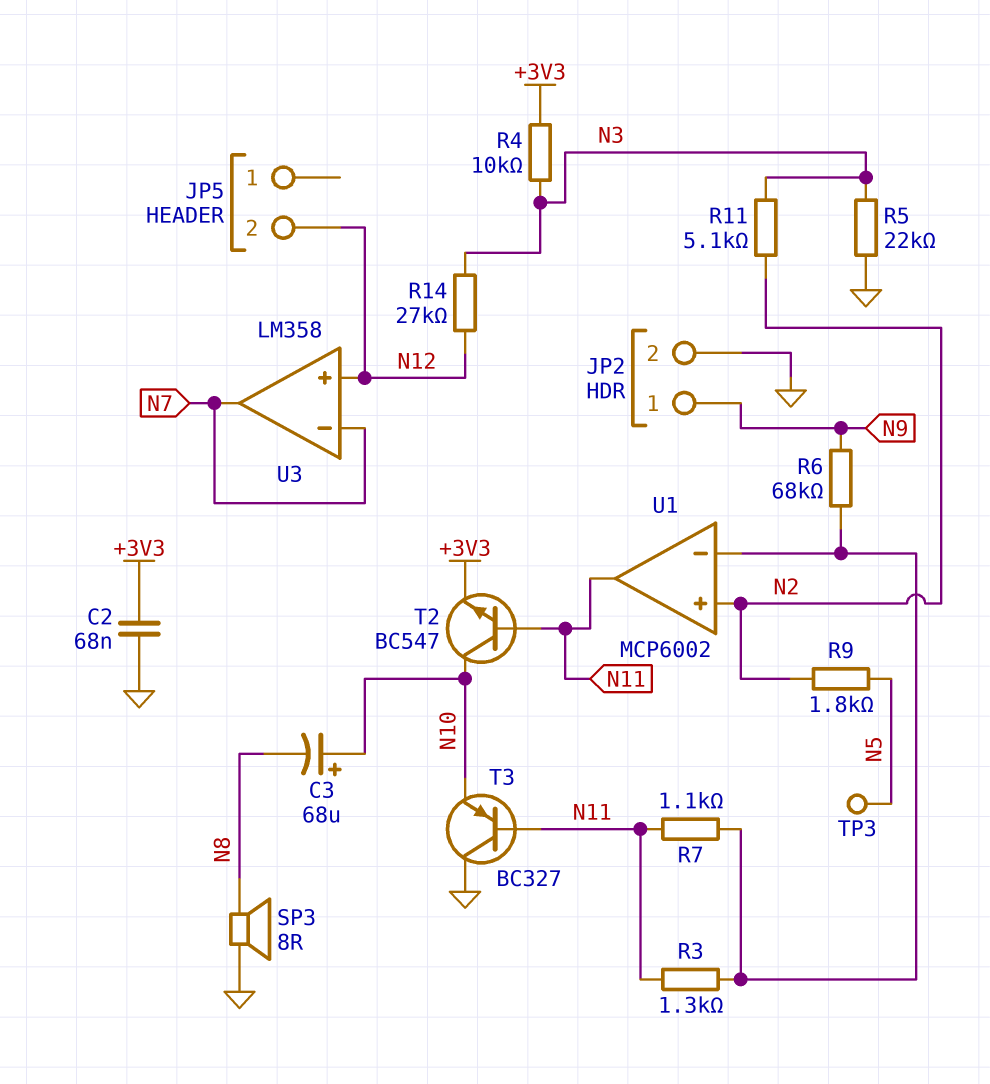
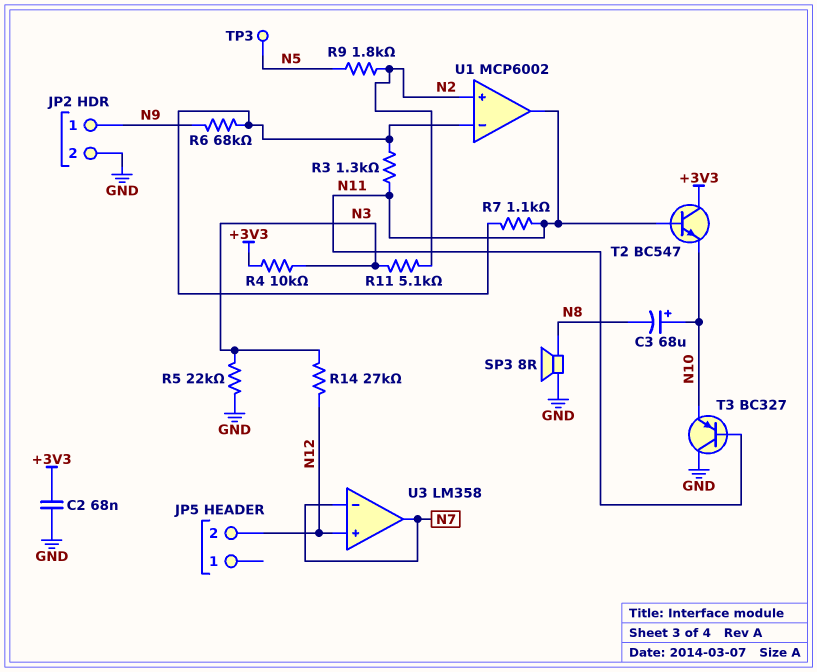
T2: NPN BC547 (B N11, C N10, E +3V3) -> NPN BC547 (B N11, C +3V3, E N10)

